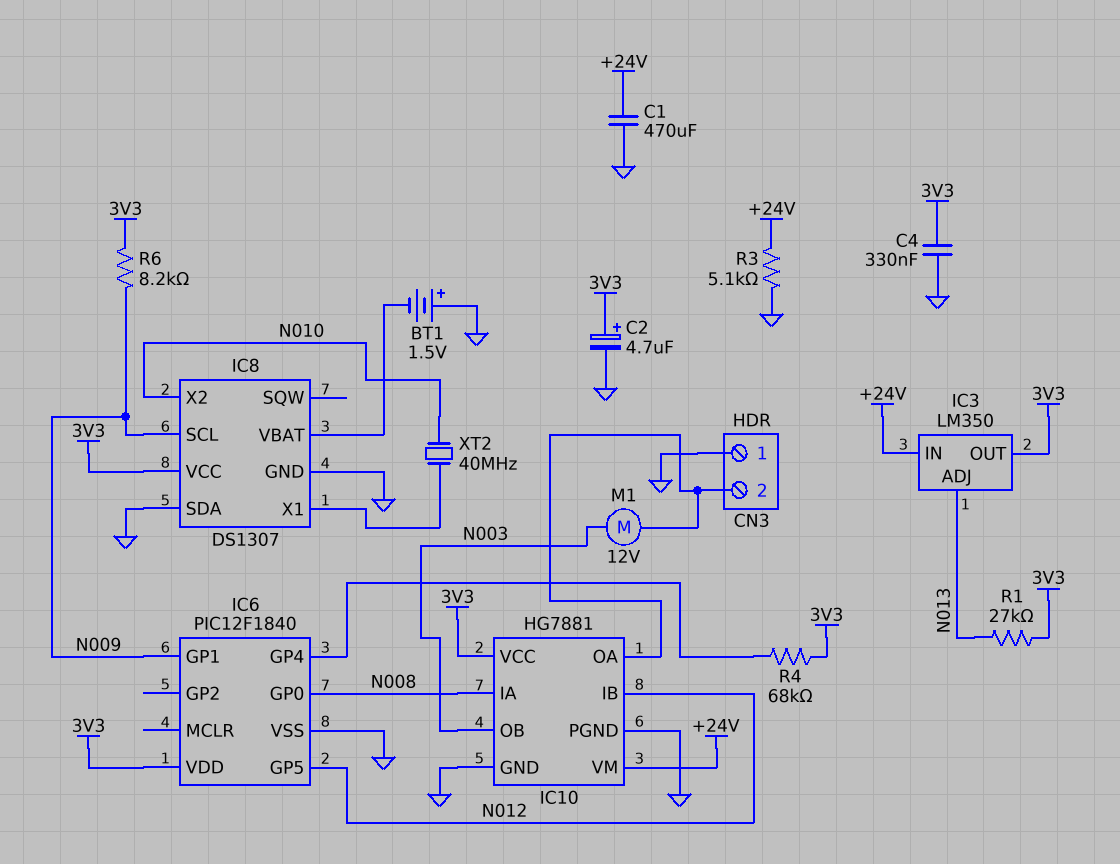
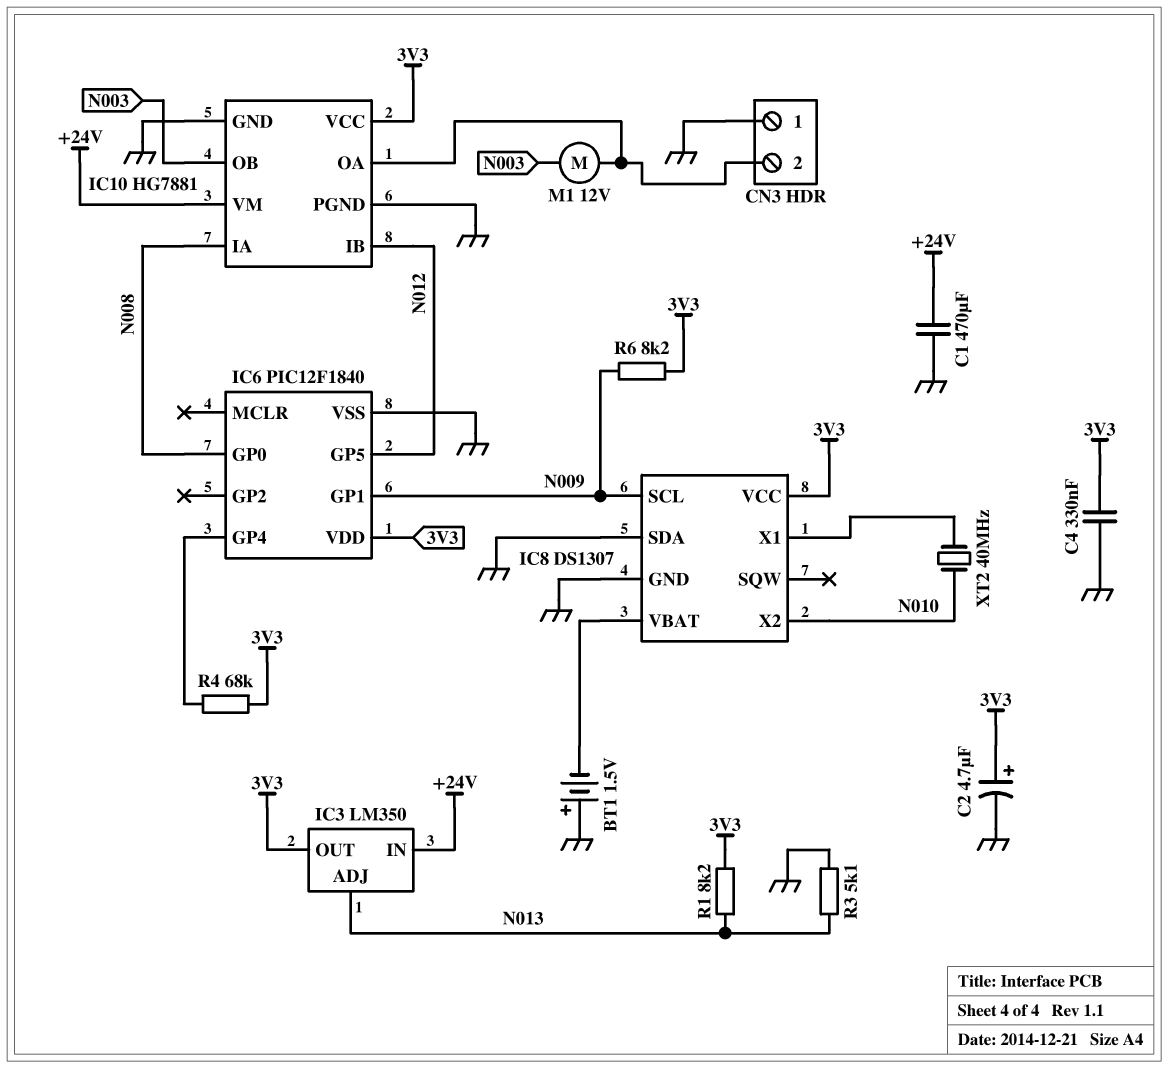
R1: 27k (3V3, N013) -> 8.2k (3V3, N013)
R3: 5.1k (+24V, GND) -> 5.1k (GND, N013)

